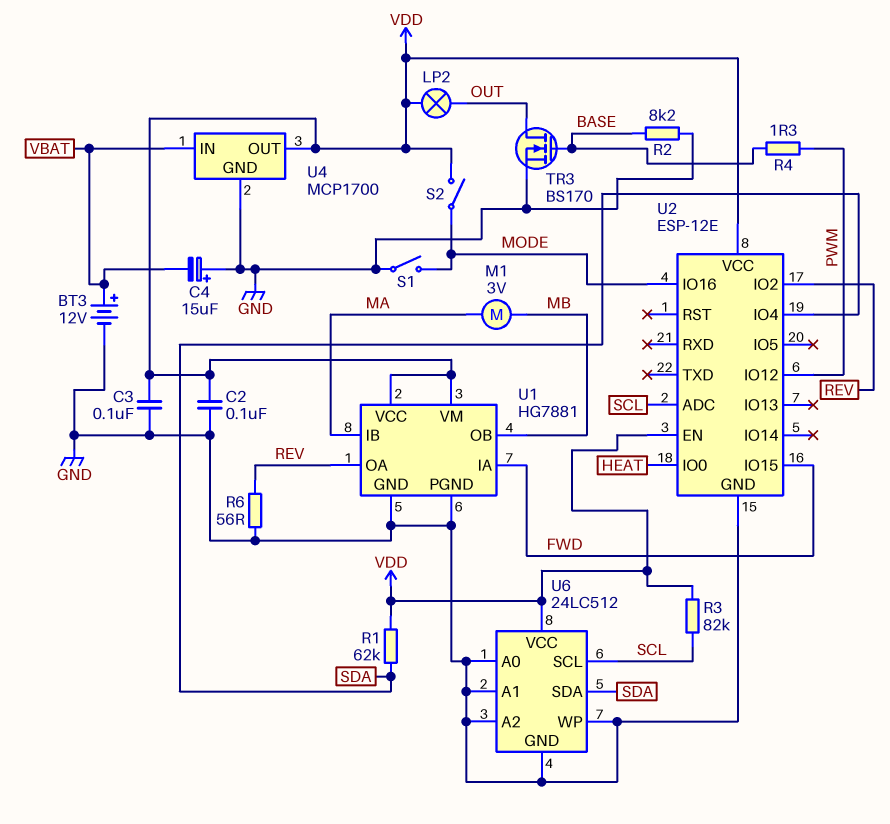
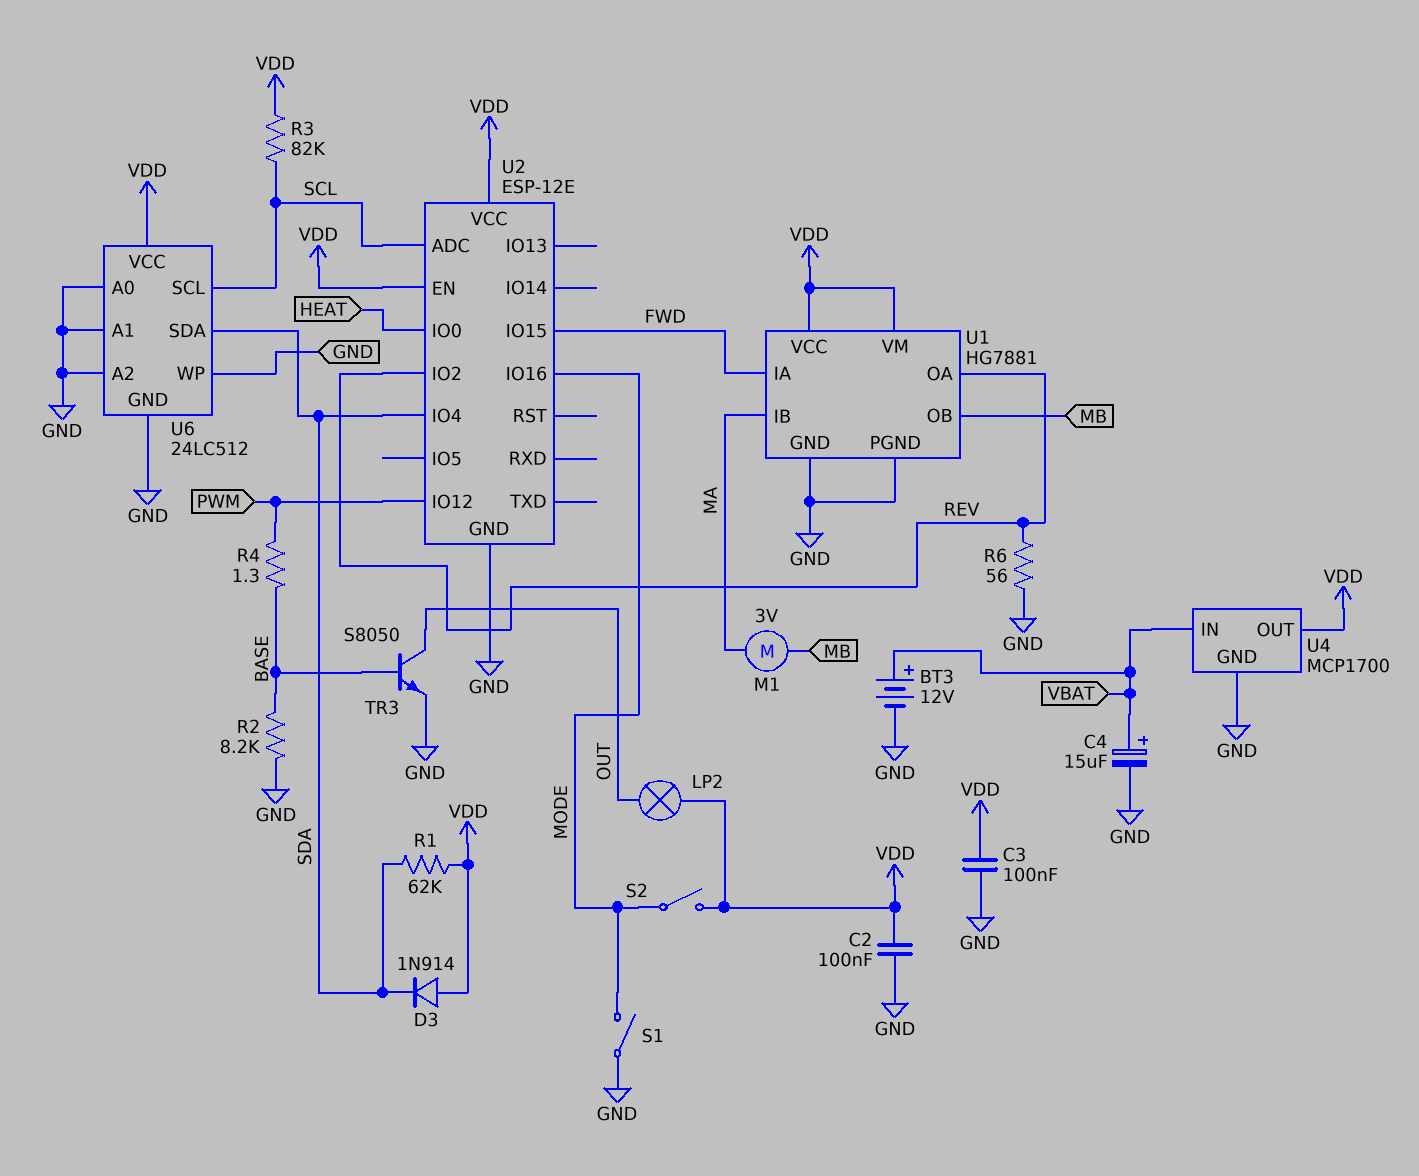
C4: 15uF (plus GND, minus VBAT) -> 15uF (plus VBAT, minus GND)
D3: none -> diode 1N914 (A VDD, K SDA)
TR3: NMOS BS170 (G BASE, D OUT, S GND) -> NPN S8050 (B BASE, C OUT, E GND)

